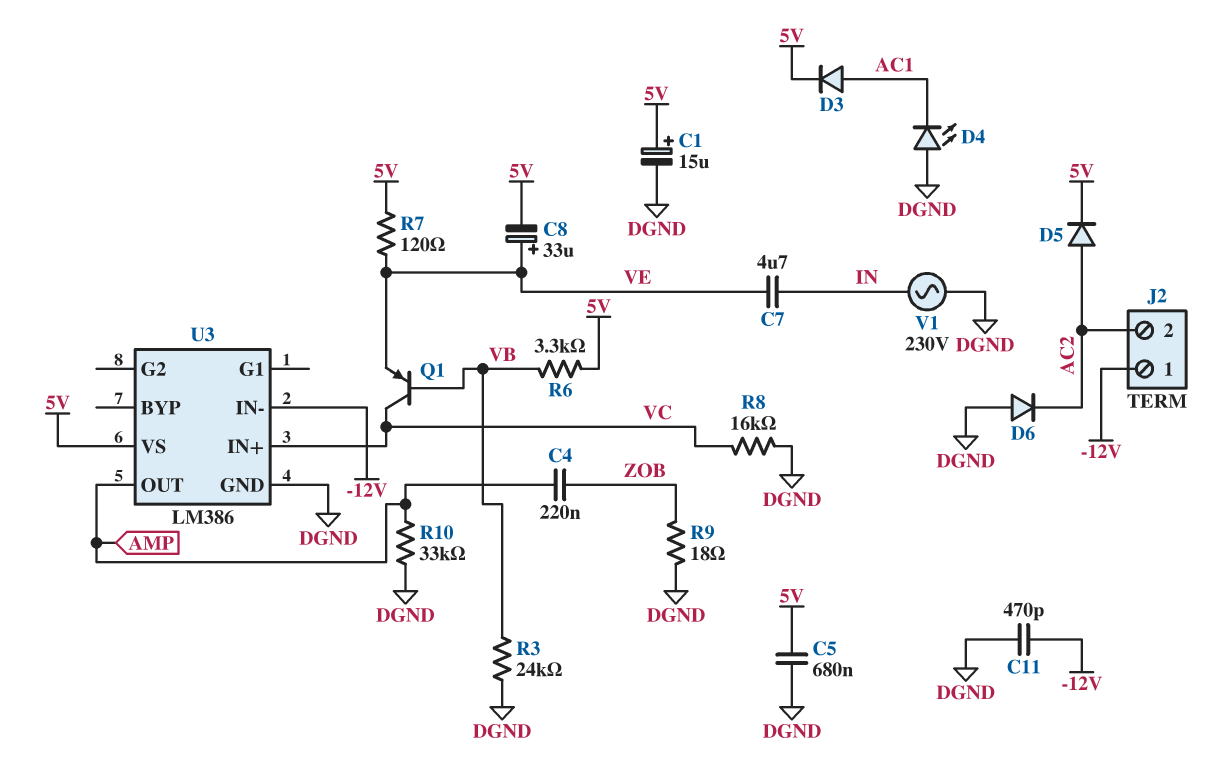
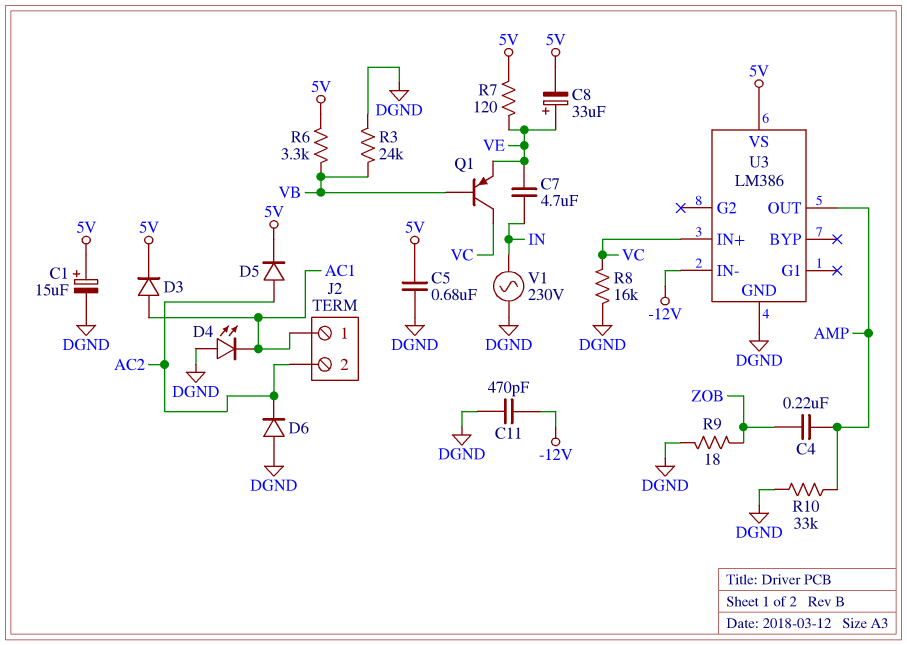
J2 pin 1: -12V -> AC1

